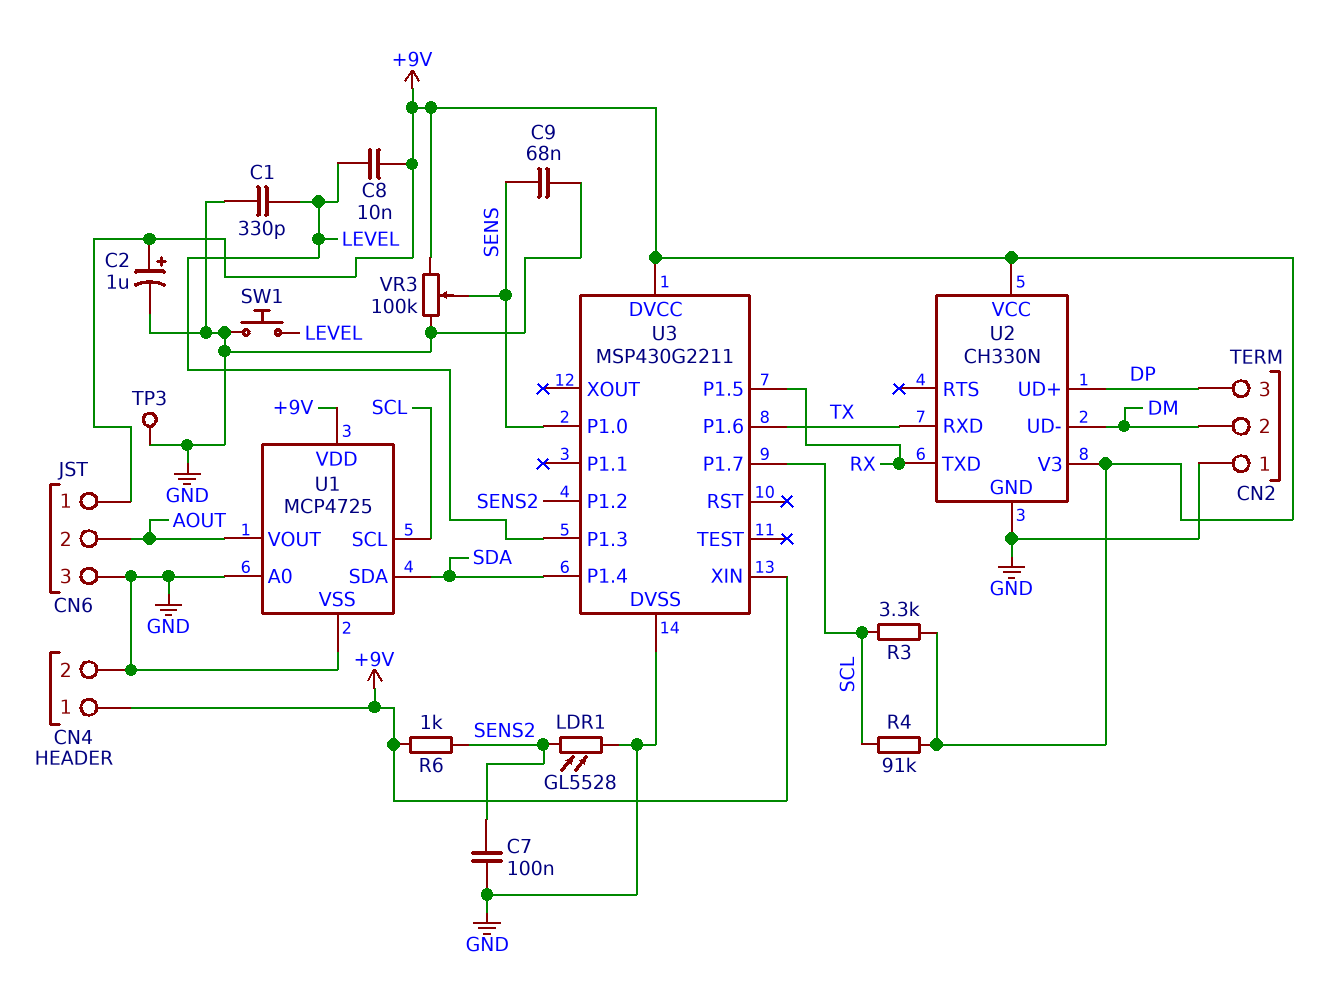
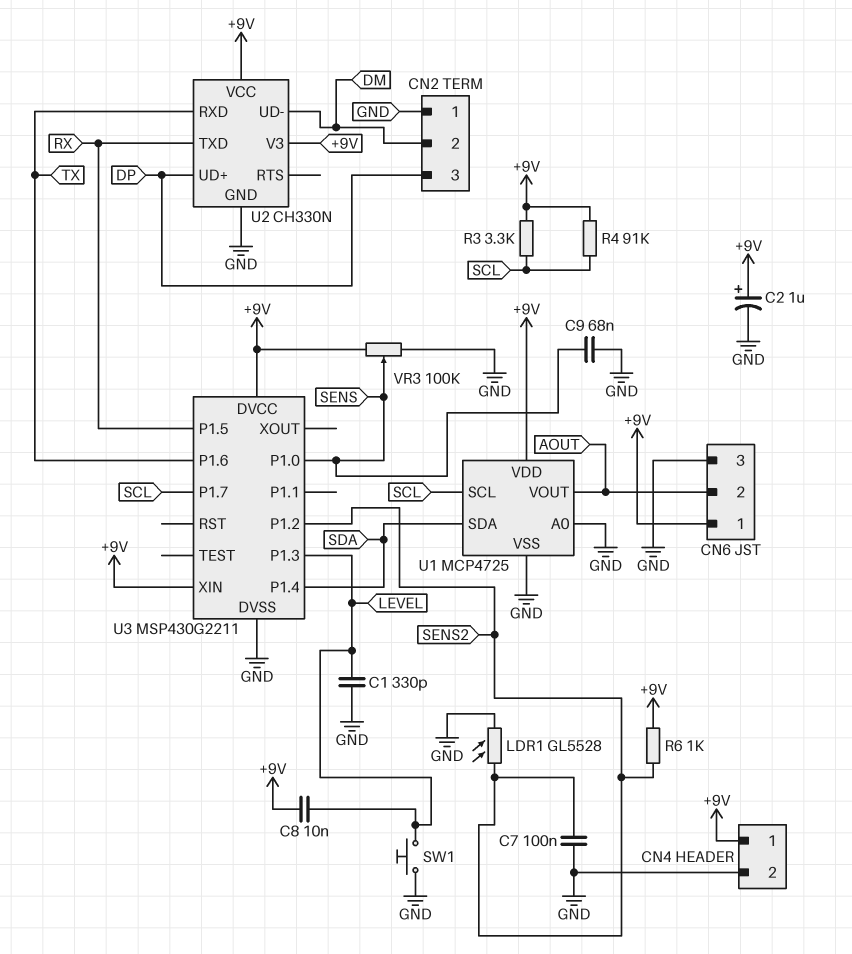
TP3: test point (GND) -> none

